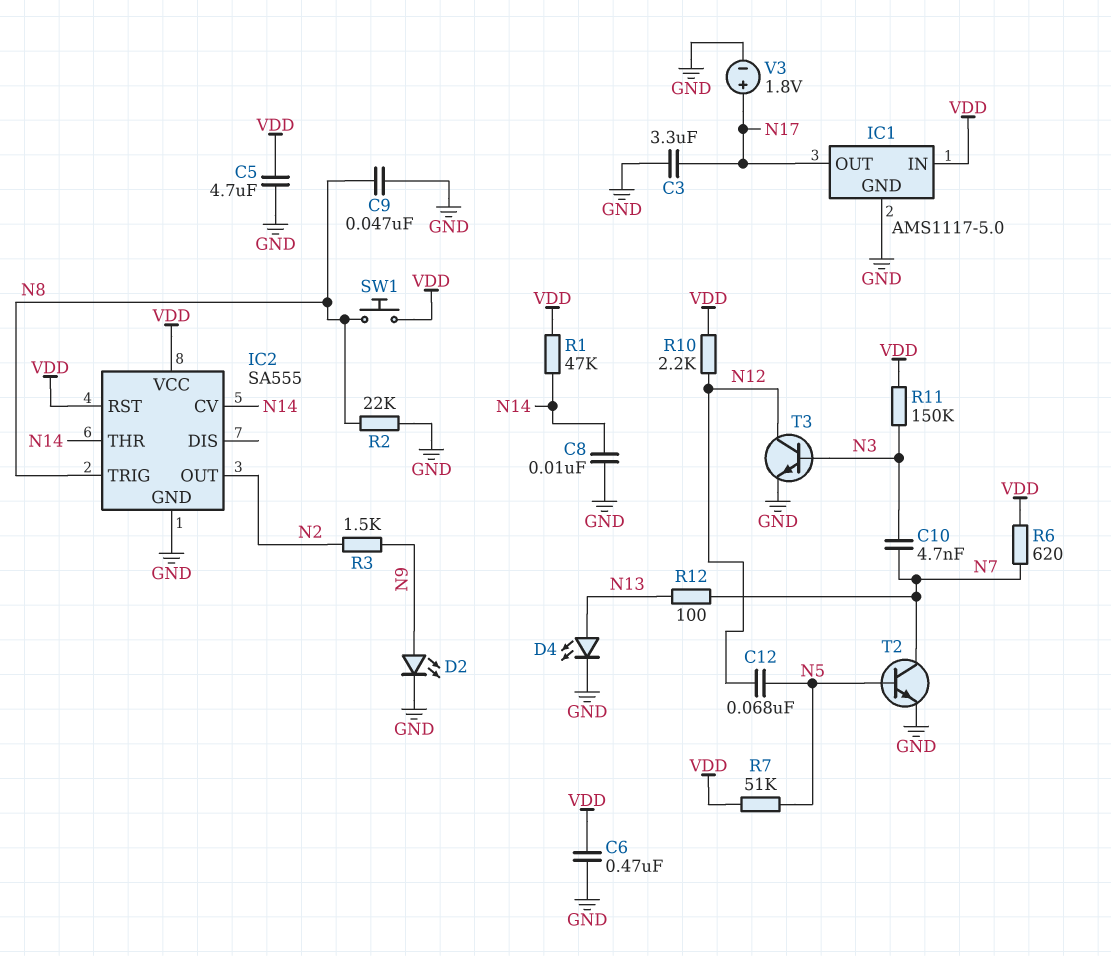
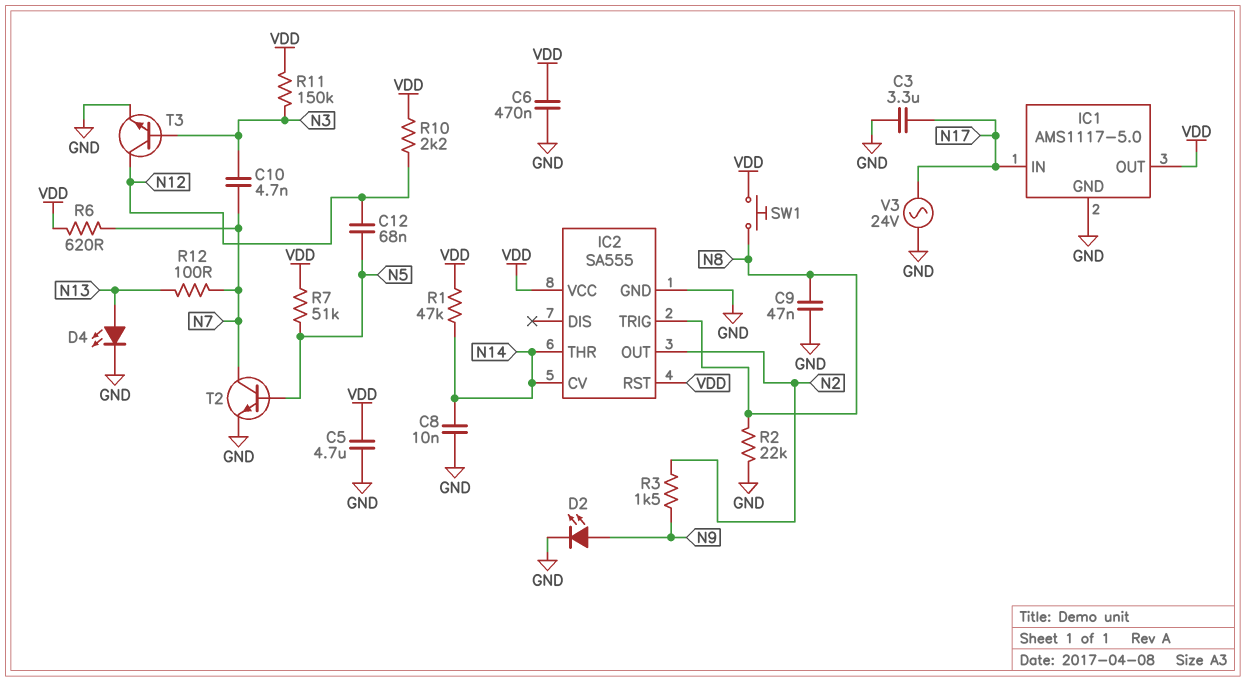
IC1 pin IN: VDD -> N17
IC1 pin OUT: N17 -> VDD
V3: 1.8V (plus N17, minus GND) -> AC 24V (GND, N17)

